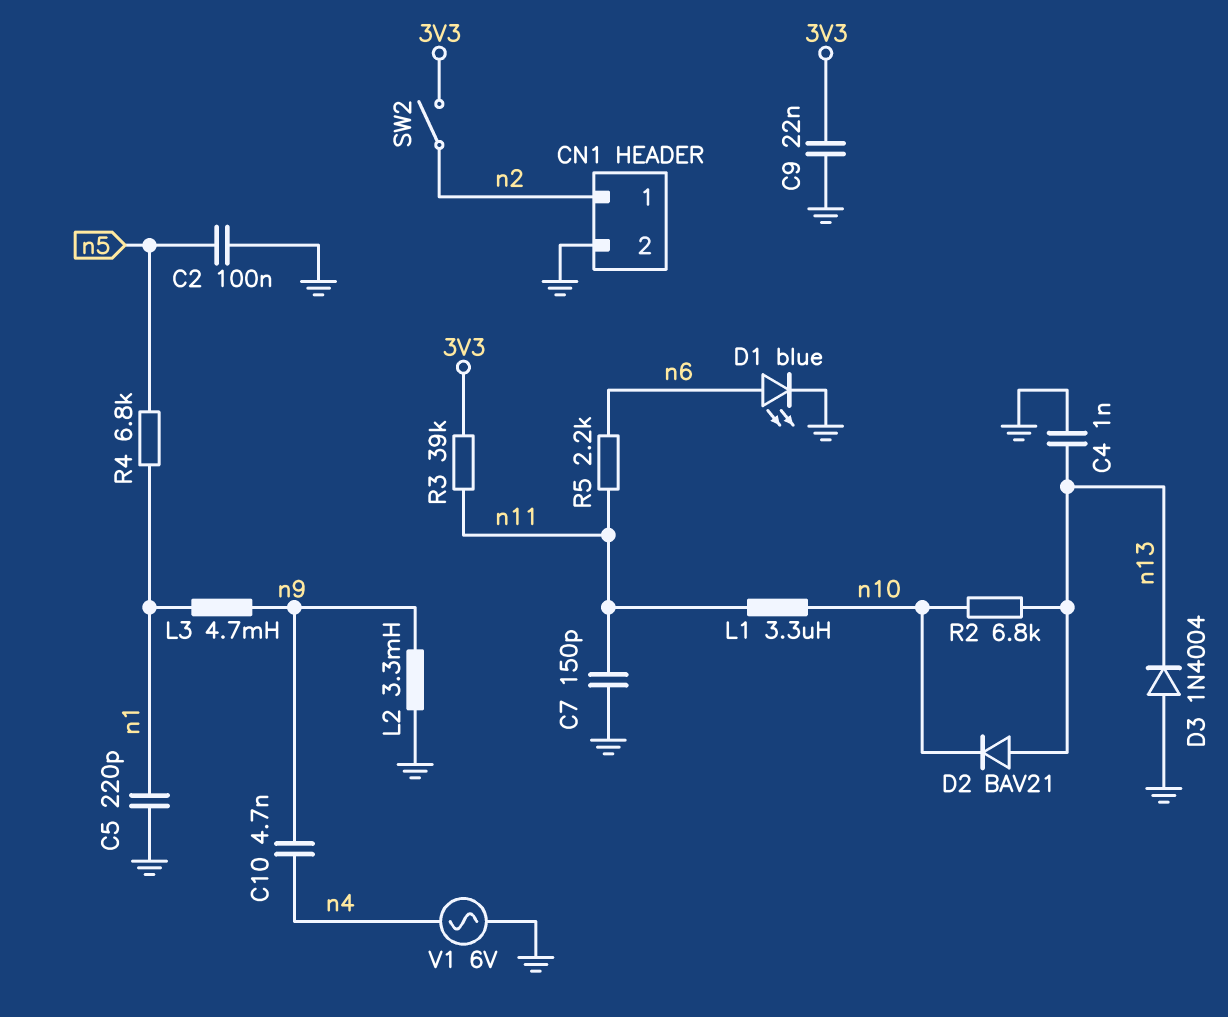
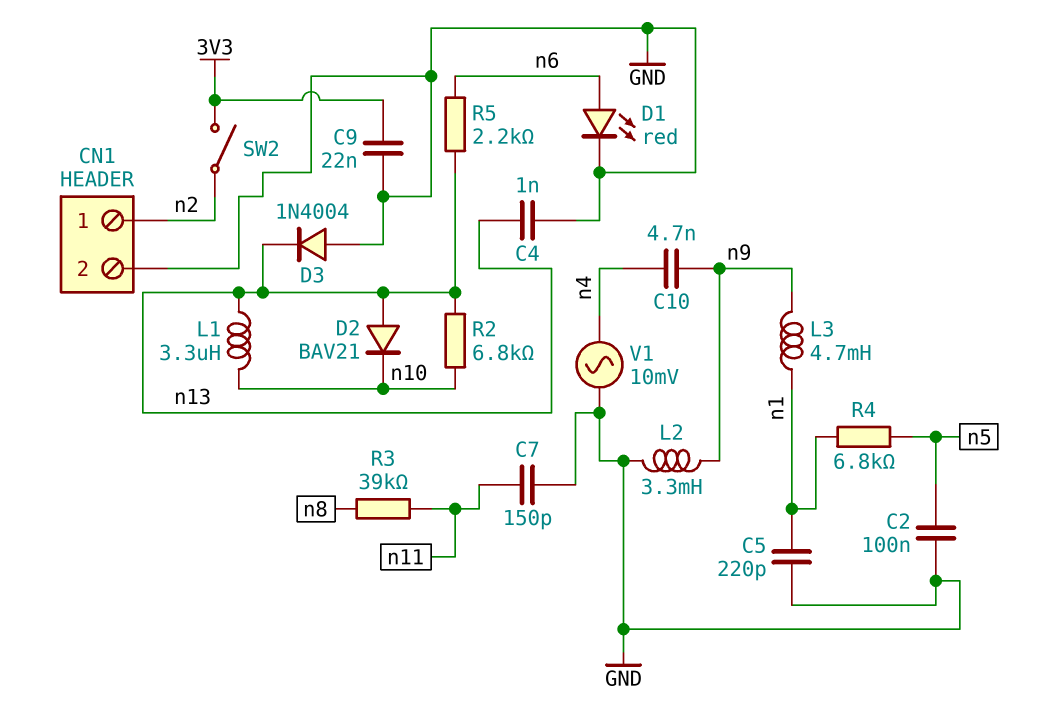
D1: LED blue (A n6, K GND) -> LED red (A n6, K GND)
L1: 3.3uH (n10, n11) -> 3.3uH (n10, n13)
R3: 39k (3V3, n11) -> 39k (n8, n11)
R5: 2.2k (n6, n11) -> 2.2k (n6, n13)
V1: AC 6V (GND, n4) -> AC 10mV (GND, n4)

